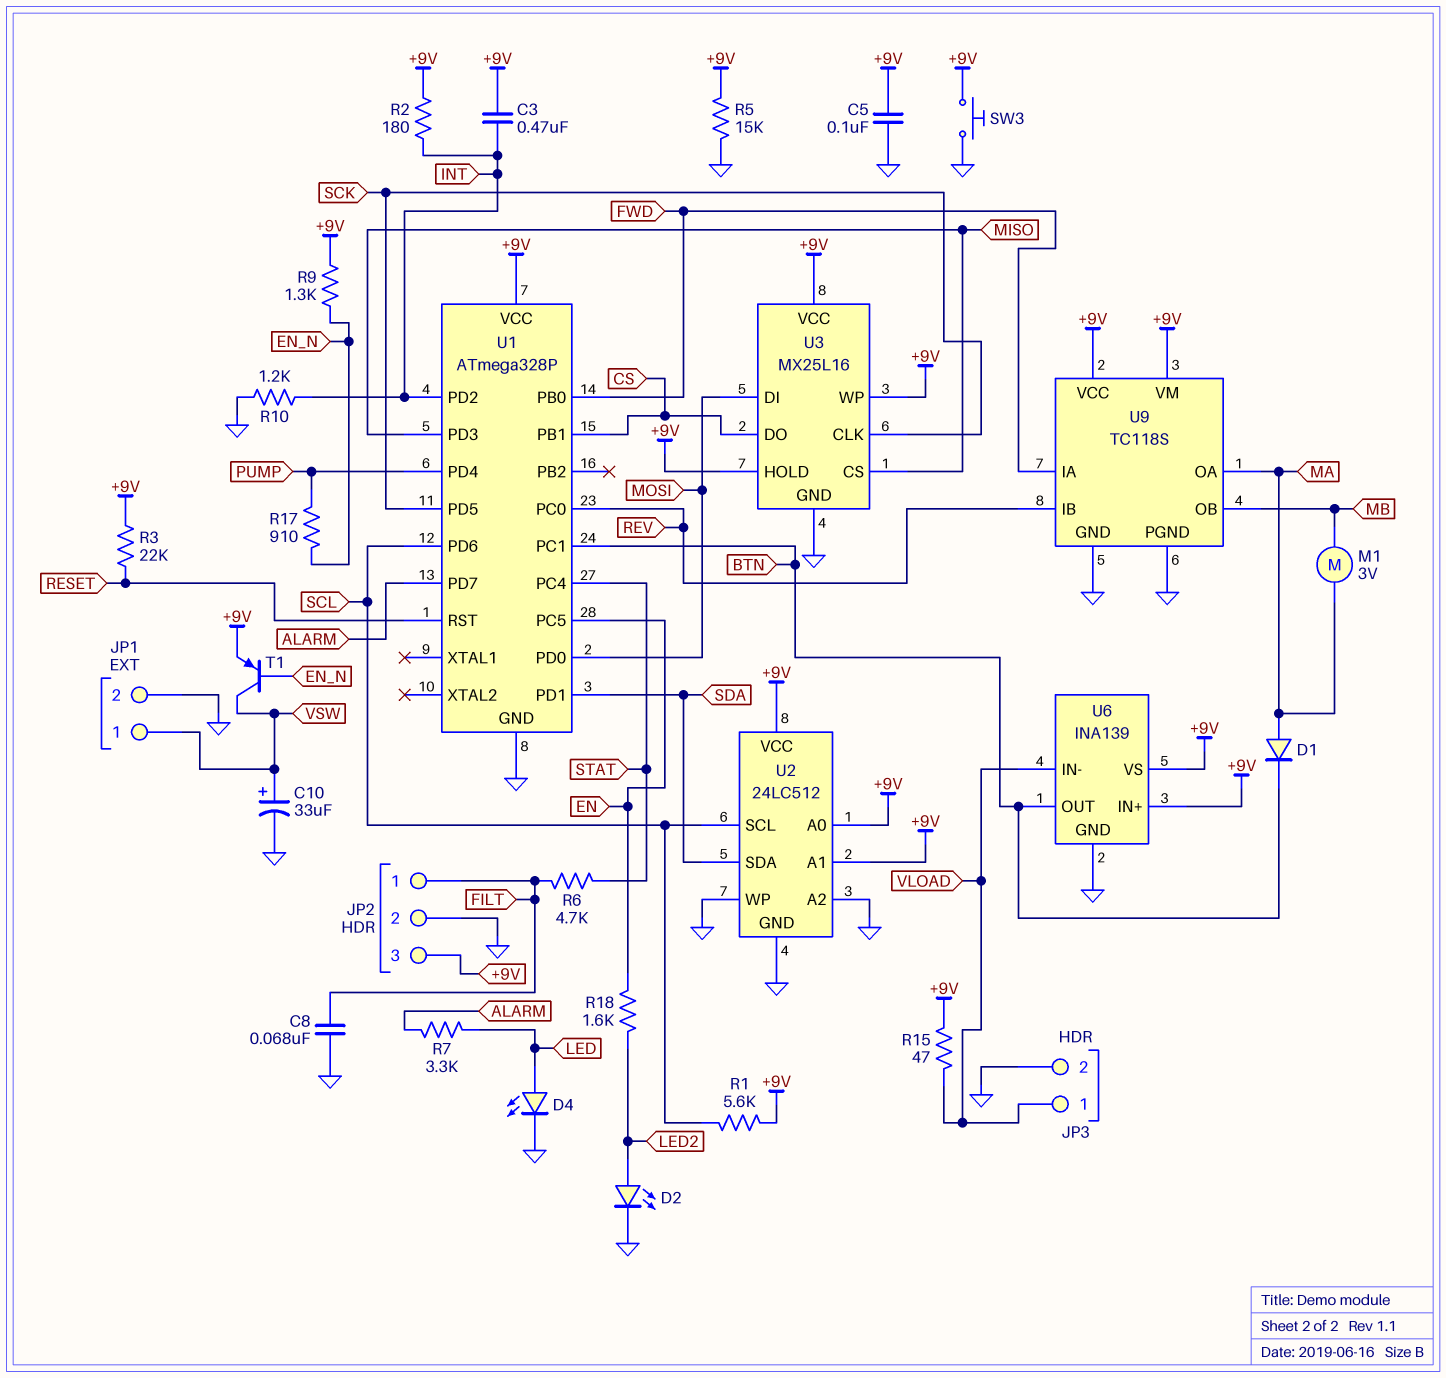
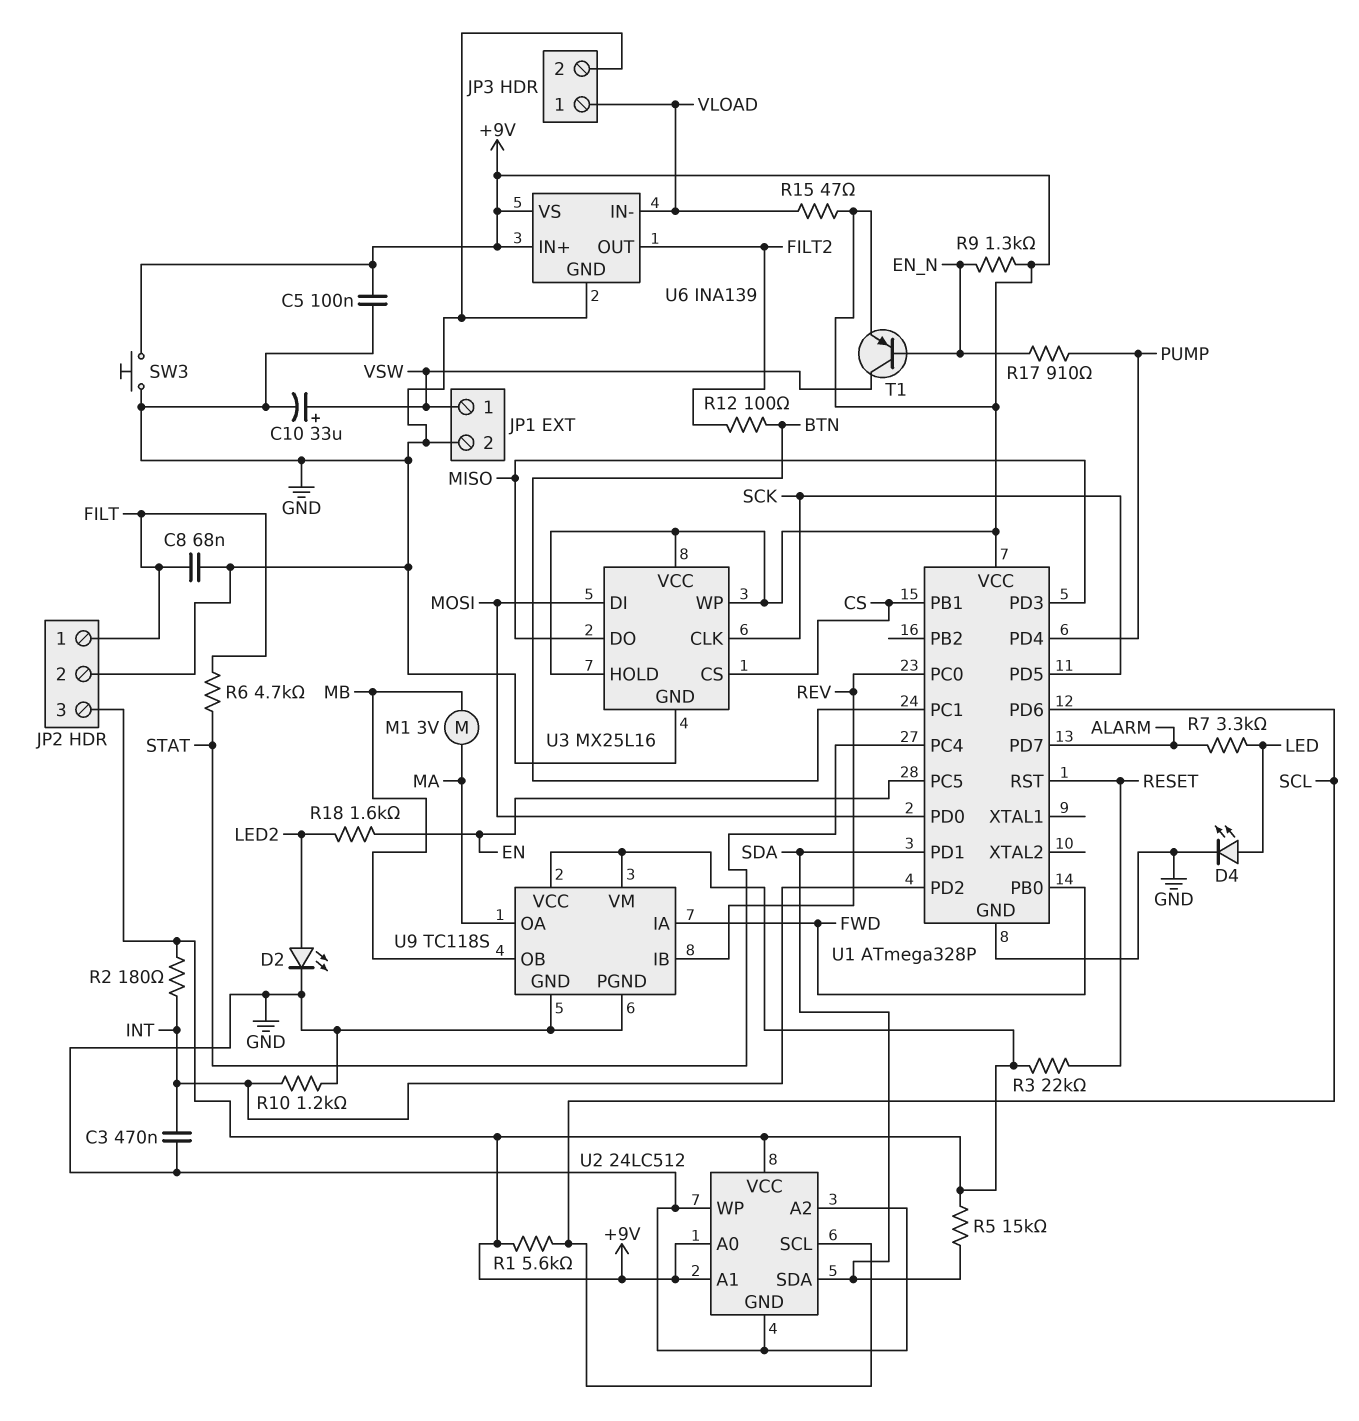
C3: 470nF (+9V, INT) -> 470nF (GND, INT)
D1: diode (A MA, K BTN) -> none
R5: 15k (+9V, GND) -> 15k (+9V, SDA)
R12: none -> 100 (BTN, FILT2)
U3 pin CS: MISO -> CS
U3 pin DO: CS -> MISO
U6 pin OUT: BTN -> FILT2

